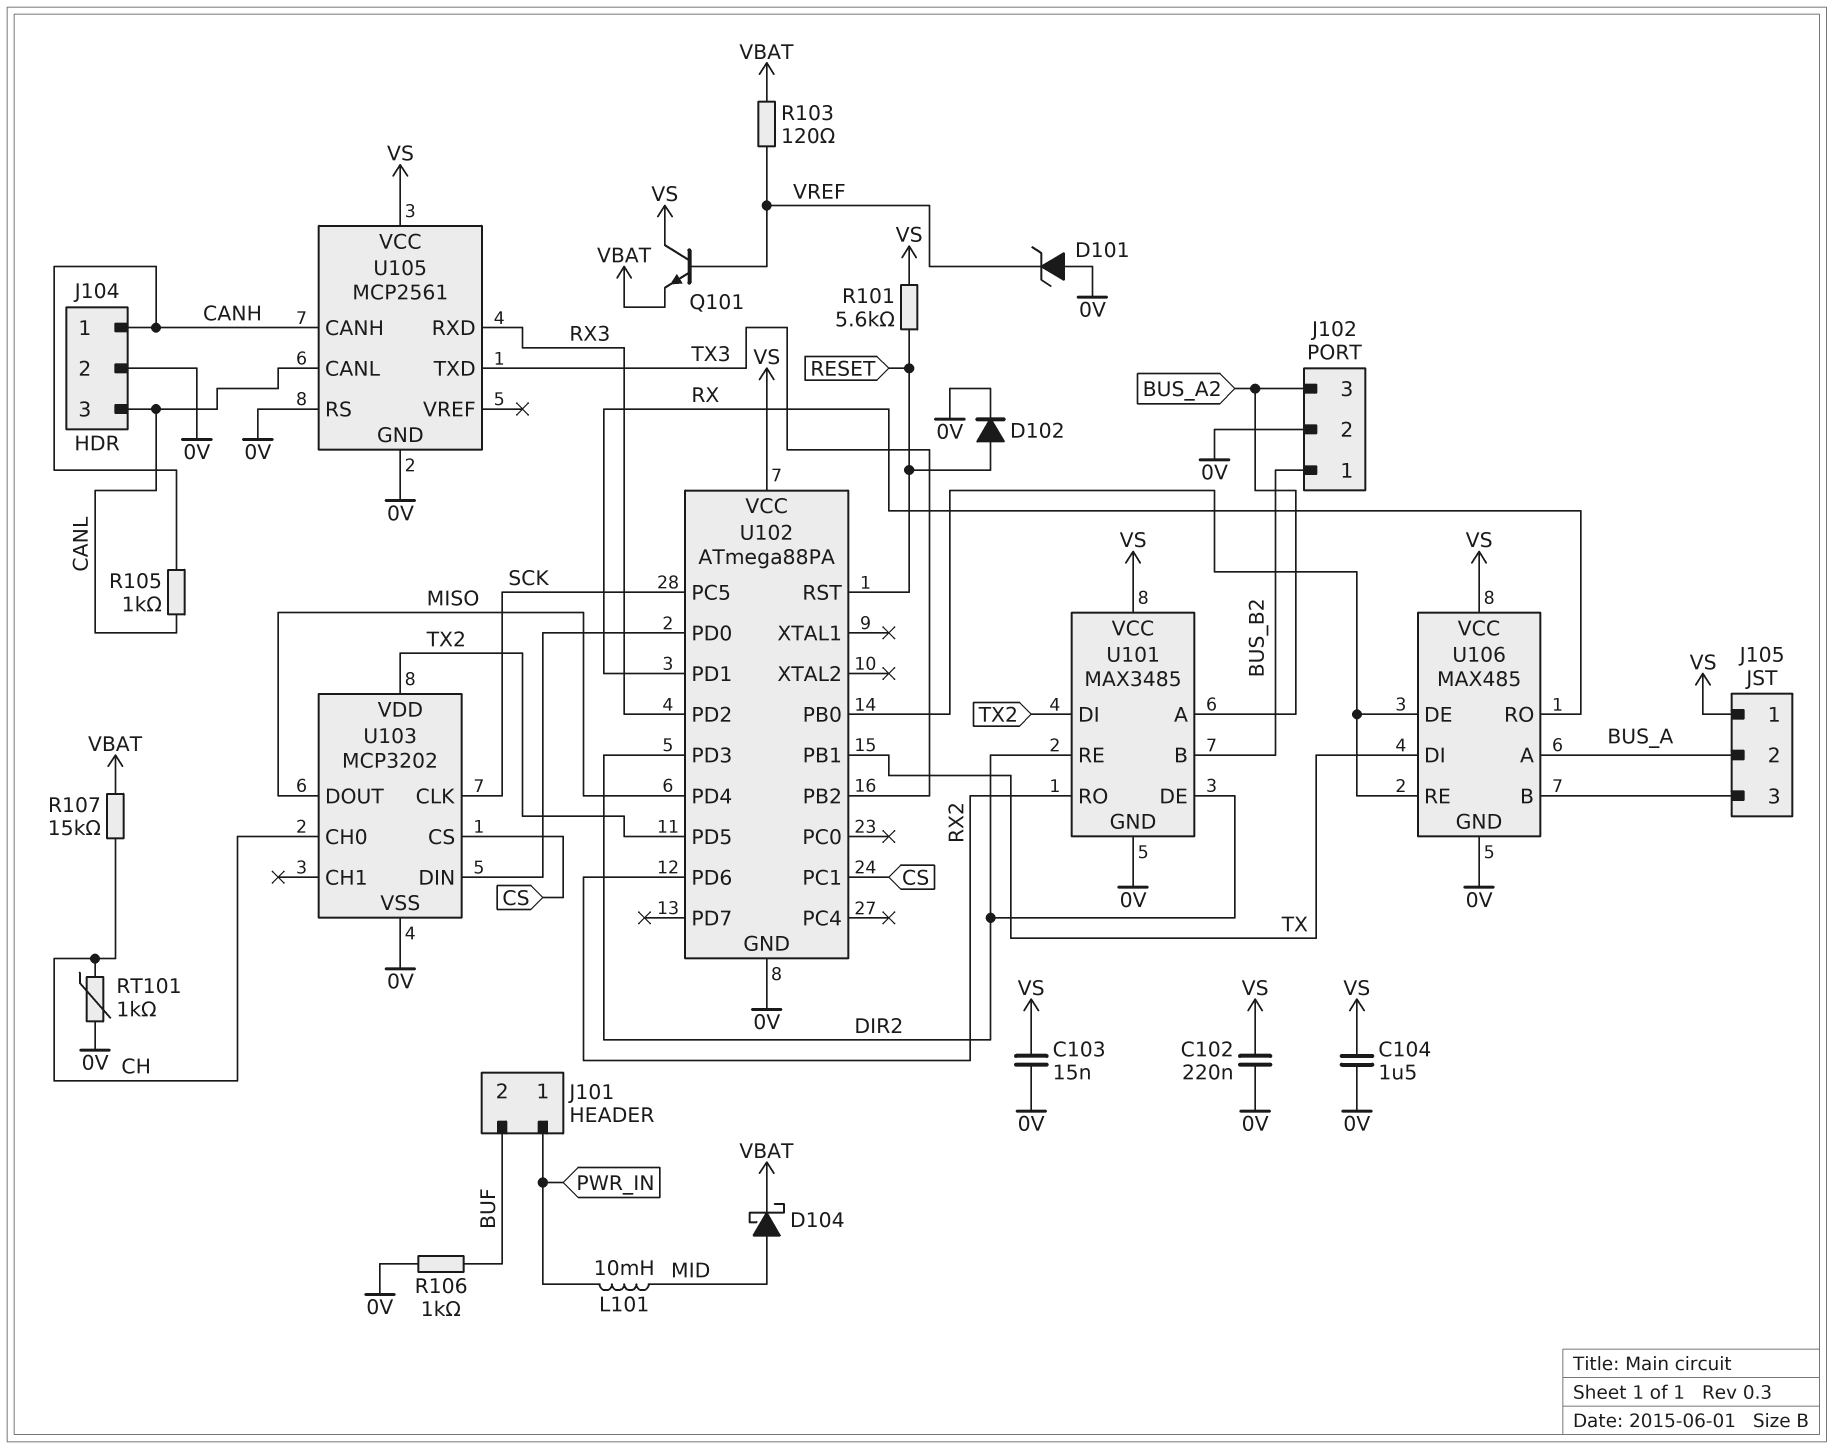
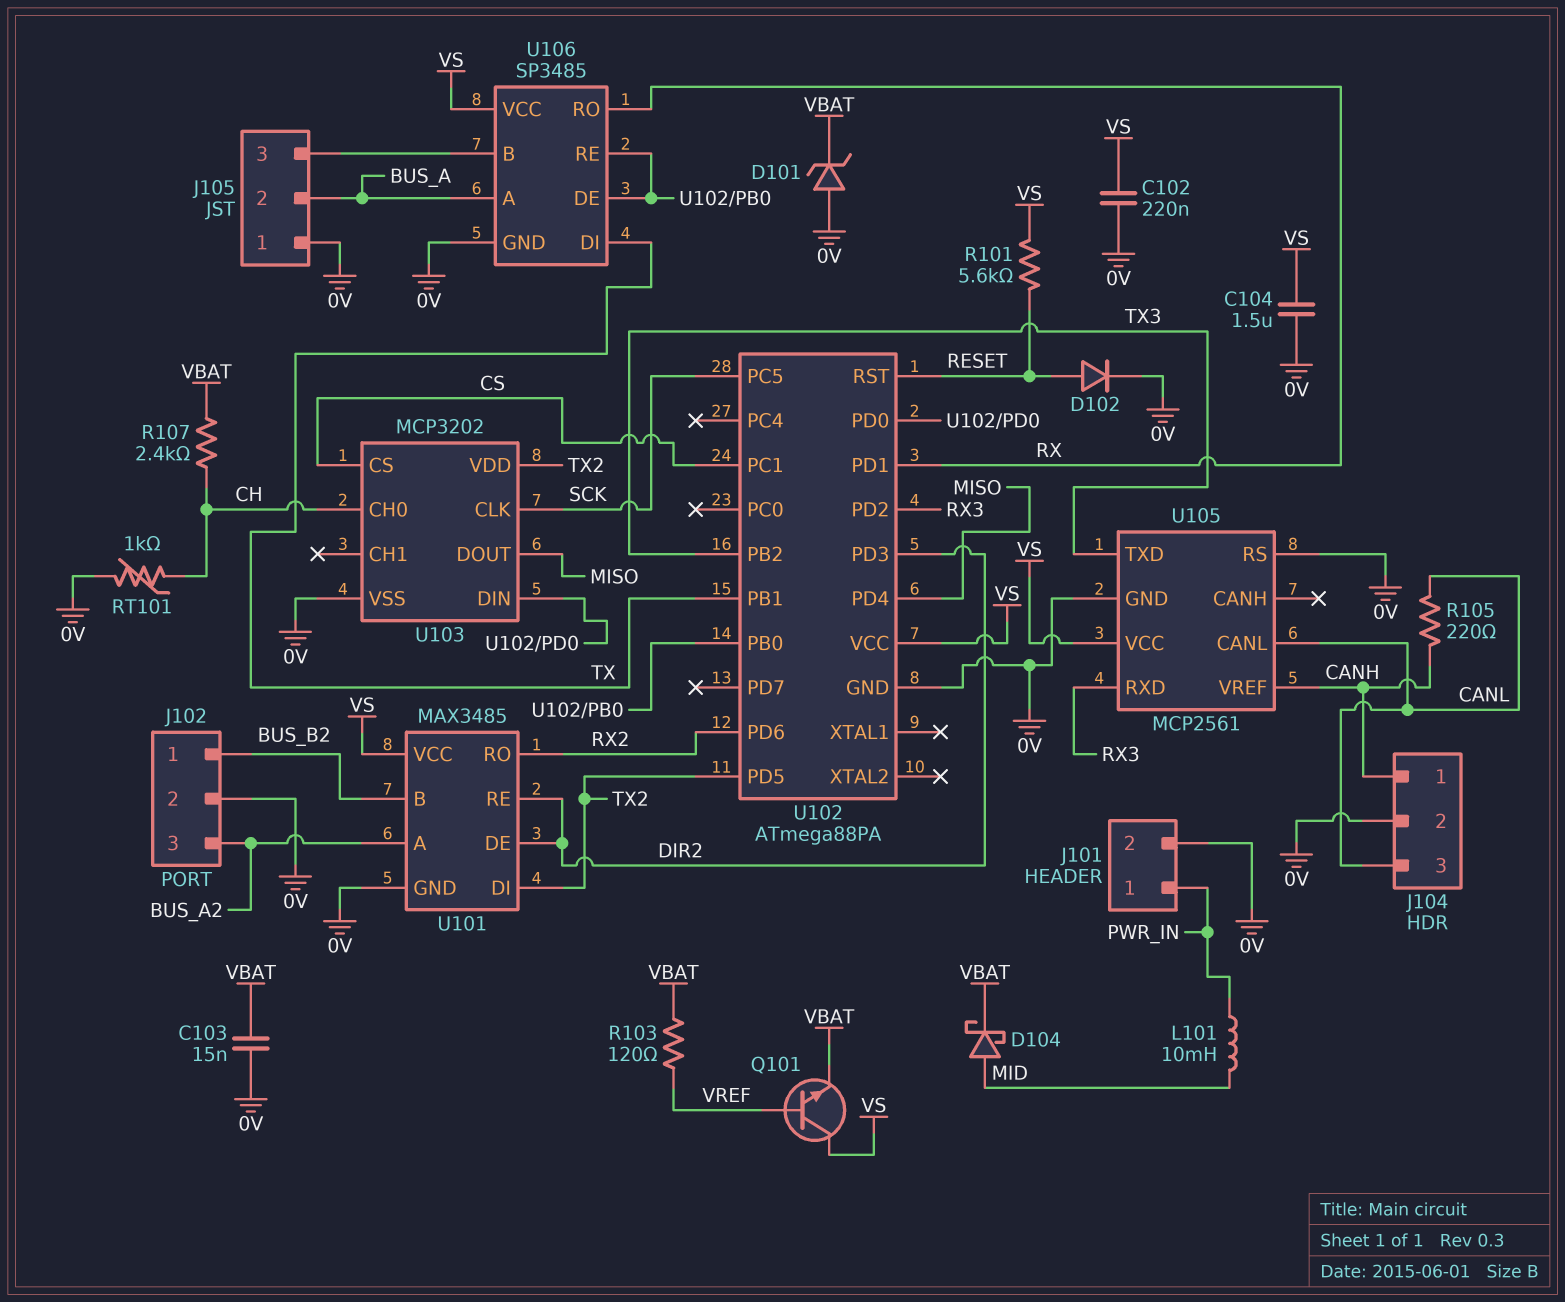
C103: 15nF (0V, VS) -> 15nF (0V, VBAT)
D101: zener (A 0V, K VREF) -> zener (A 0V, K VBAT)
J101 pin 2: BUF -> 0V
J105 pin 1: VS -> 0V
R105: 1k (CANH, CANL) -> 220 (CANH, CANL)
R106: 1k (0V, BUF) -> none
R107: 15k (CH, VBAT) -> 2.4k (CH, VBAT)
U105 pin CANH: CANH -> none
U105 pin VREF: none -> CANH
U106: MAX485 -> SP3485

